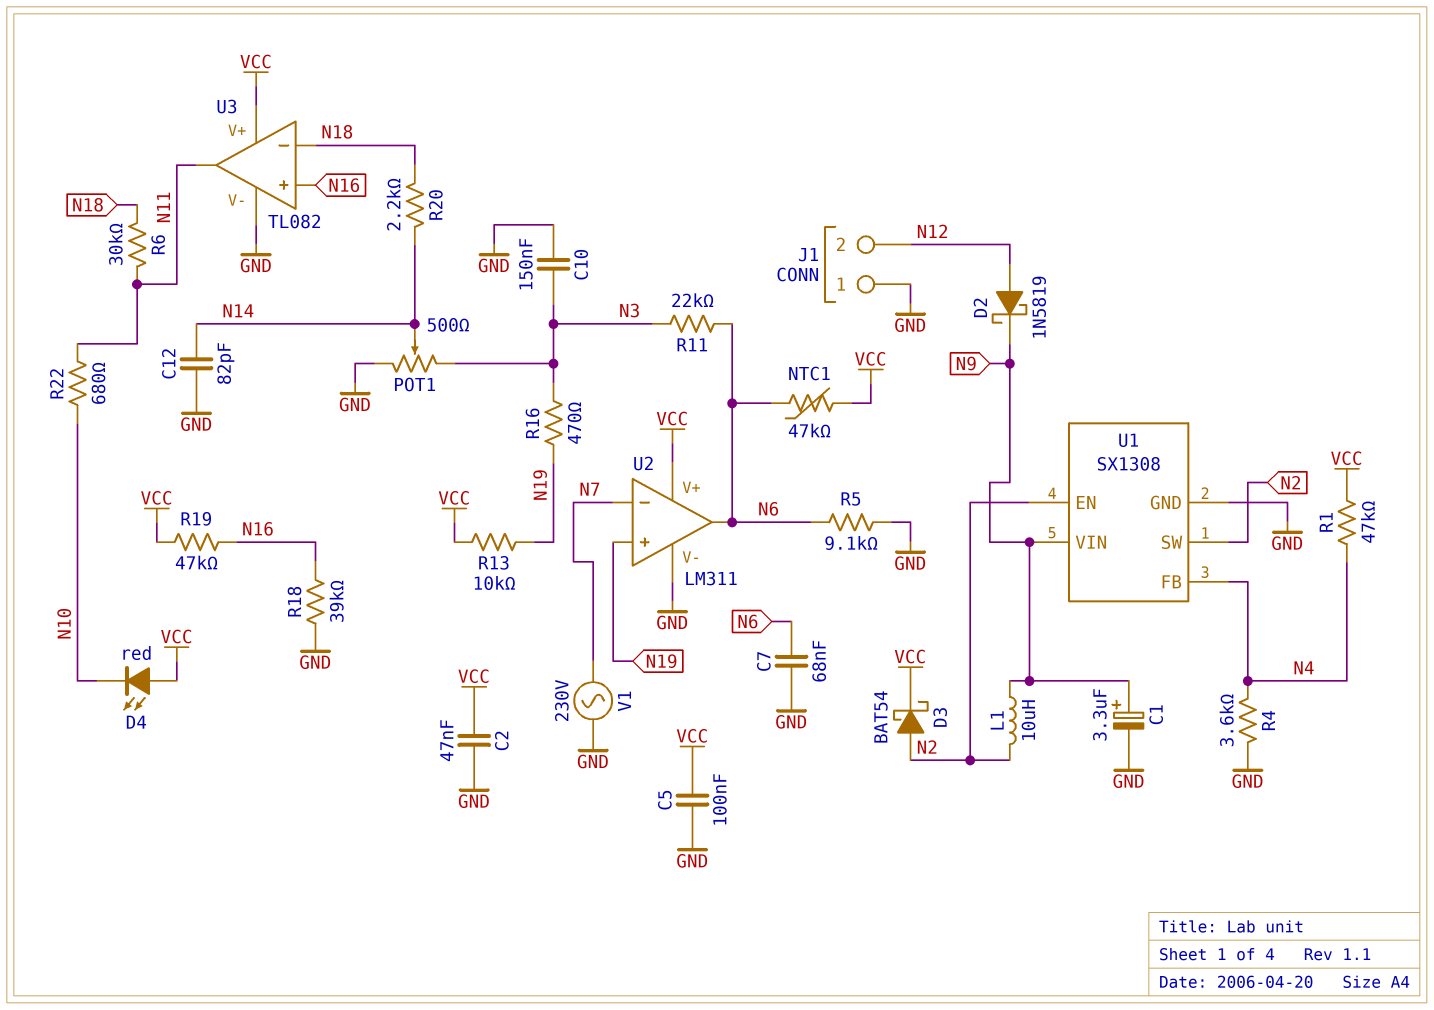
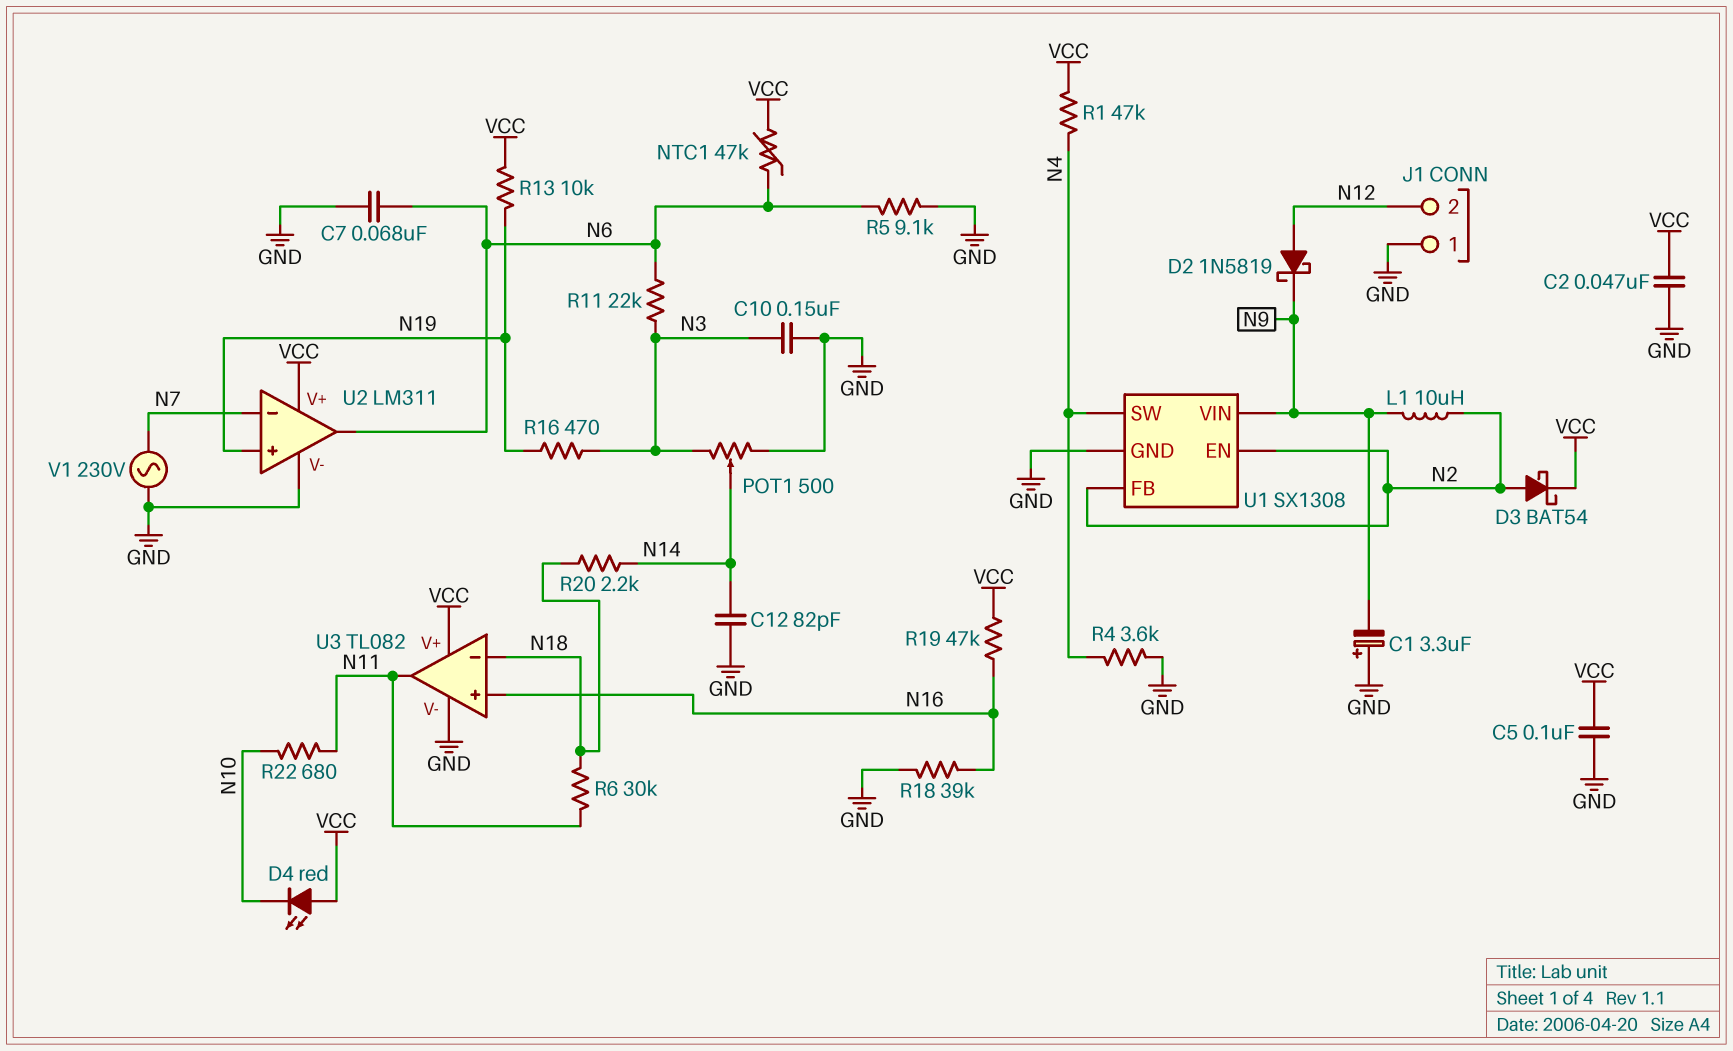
C1: 3.3uF (plus N9, minus GND) -> 3.3uF (plus GND, minus N9)
U1 pin FB: N4 -> N2
U1 pin SW: N2 -> N4

